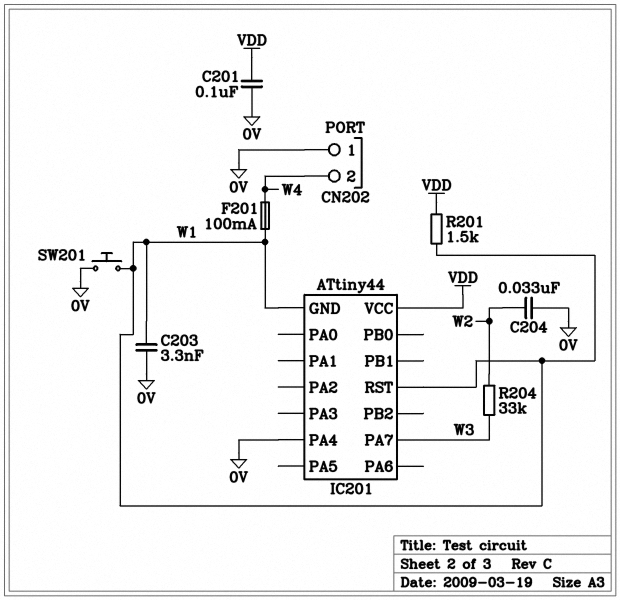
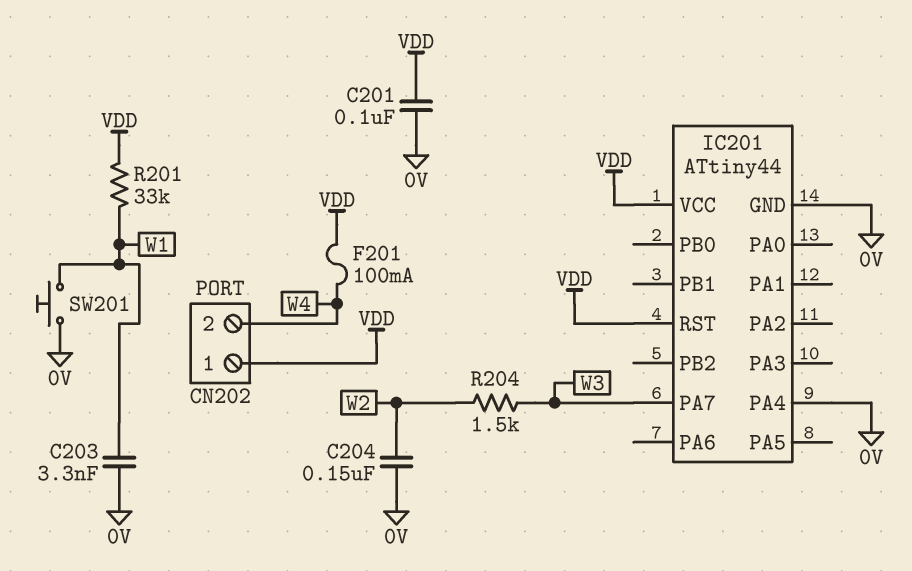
C204: 33nF (0V, W2) -> 150nF (0V, W2)
CN202 pin 1: 0V -> VDD
F201: 100mA (W1, W4) -> 100mA (VDD, W4)
IC201 pin GND: W1 -> 0V
IC201 pin RST: W1 -> VDD
R201: 1.5k (VDD, W1) -> 33k (VDD, W1)
R204: 33k (W2, W3) -> 1.5k (W2, W3)

